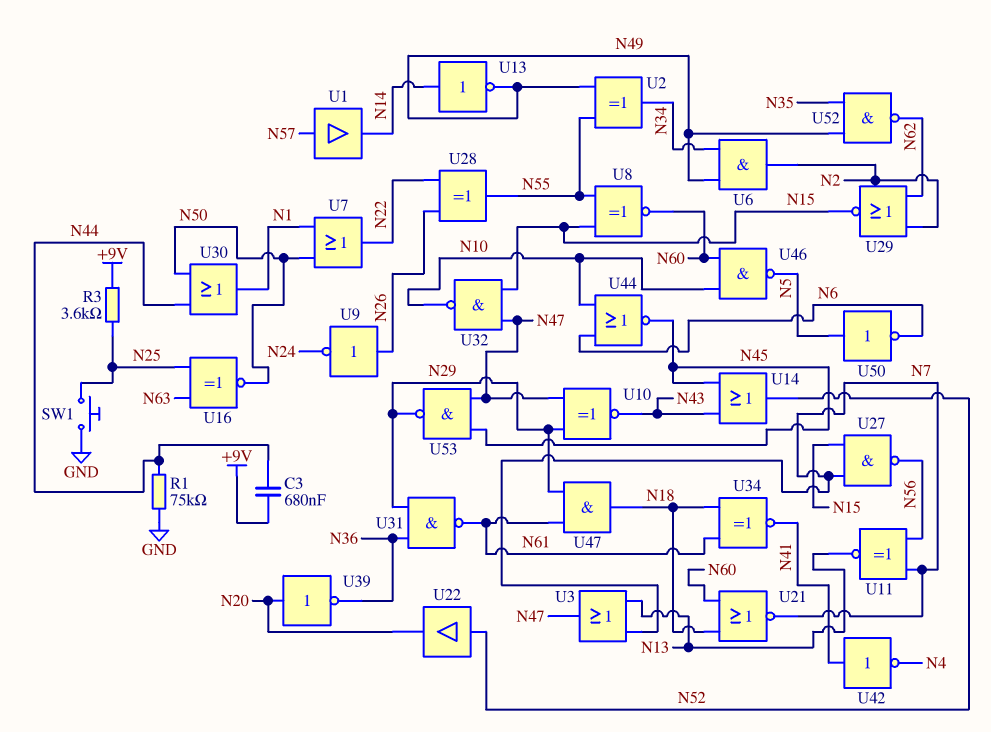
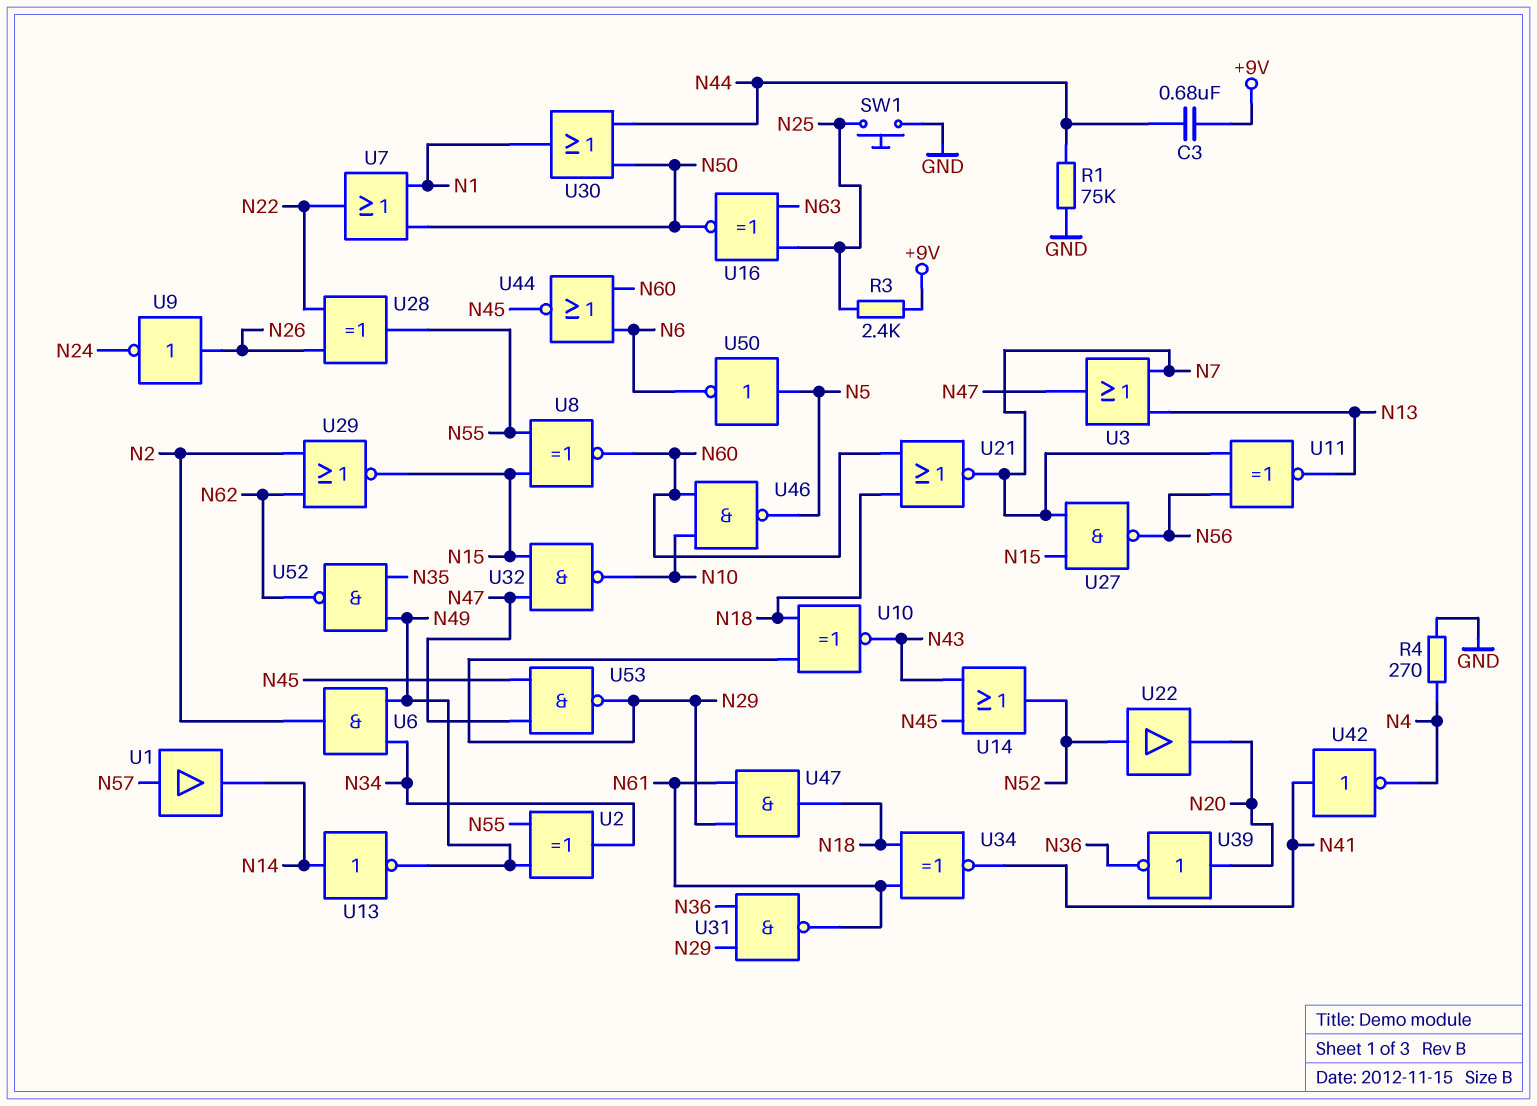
R3: 3.6k (+9V, N25) -> 2.4k (+9V, N25)
R4: none -> 270 (GND, N4)
U10: XNOR (in N29, in N47, out N43) -> XNOR (in N18, in N29, out N43)
U44: NOR (in N6, in N10, out N45) -> NOR (in N6, in N60, out N45)

